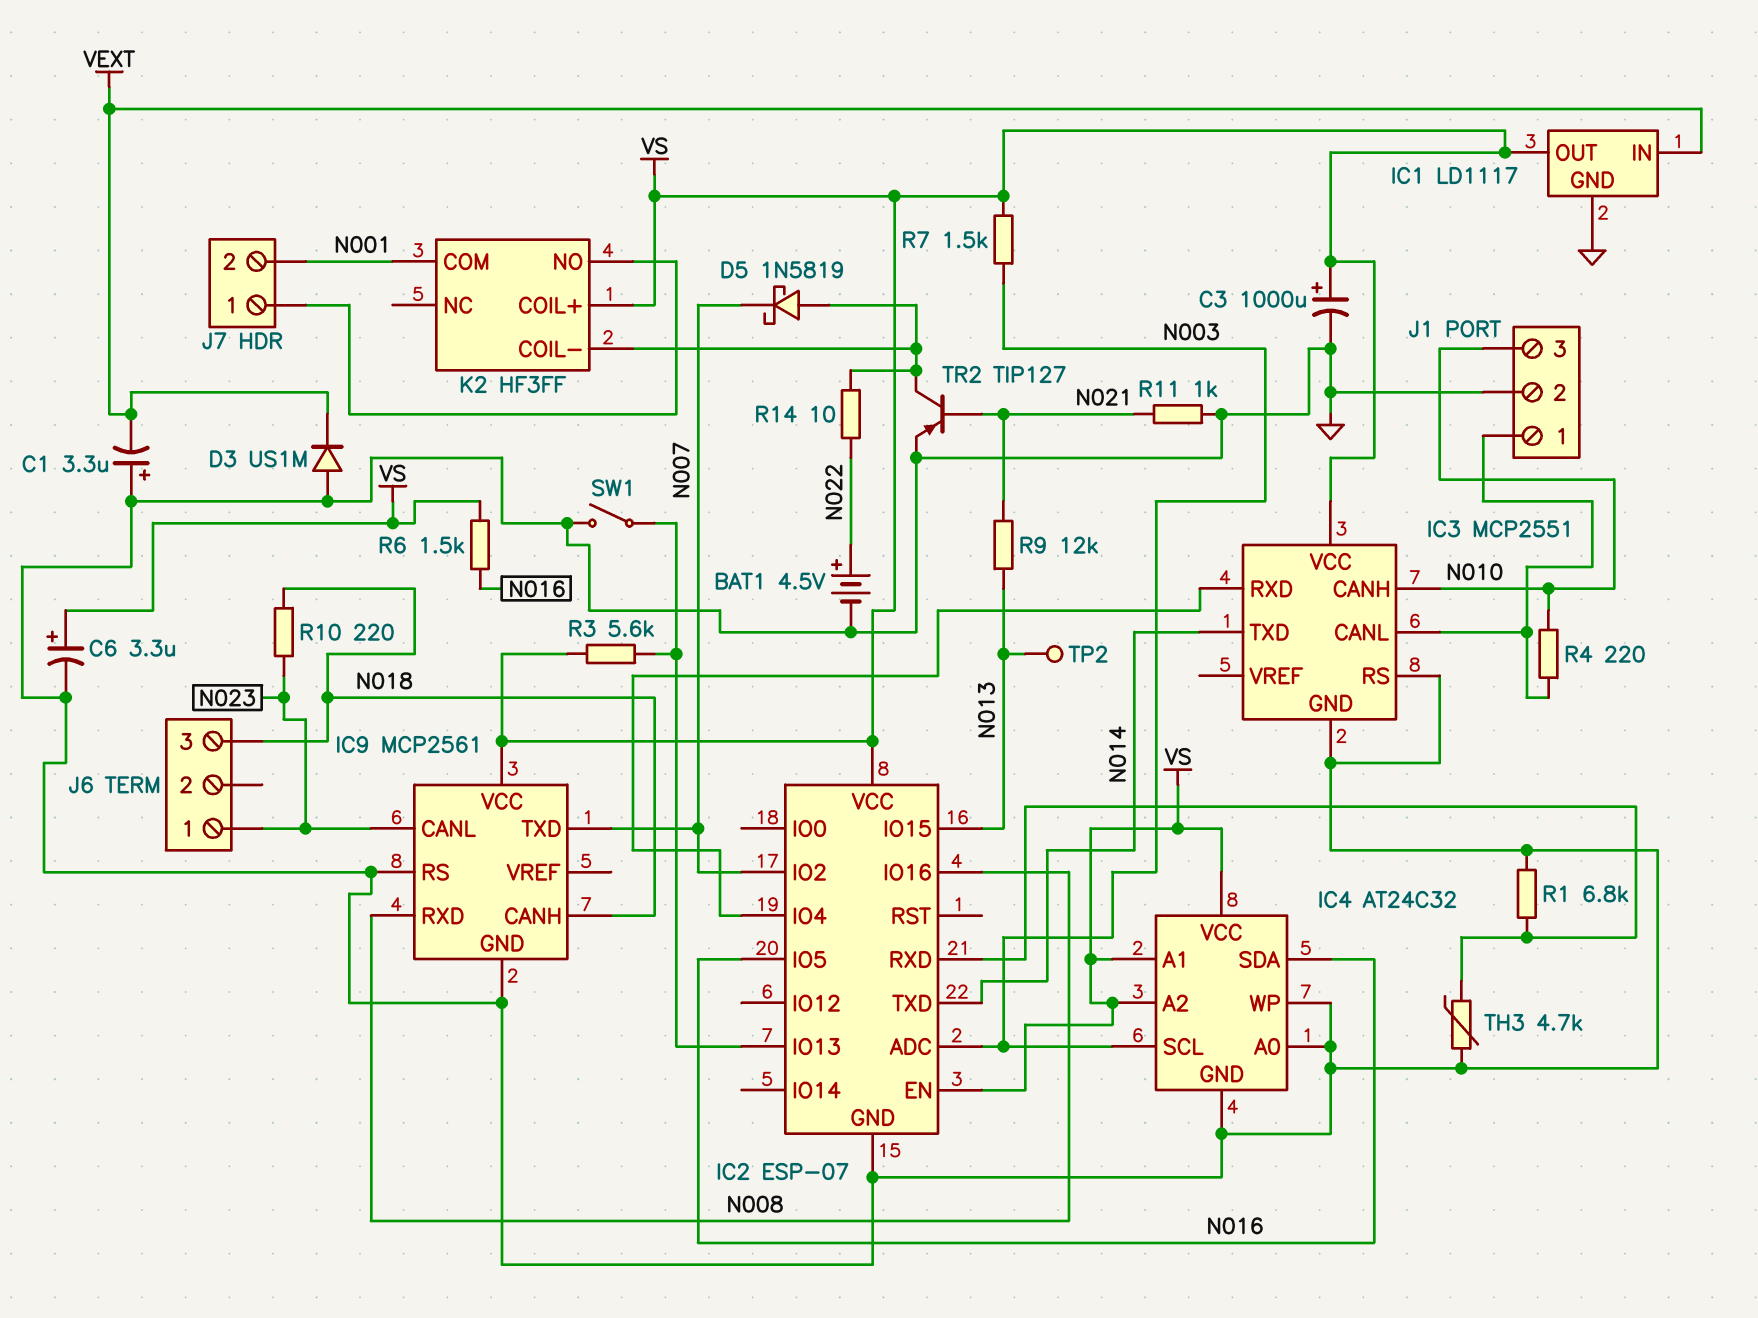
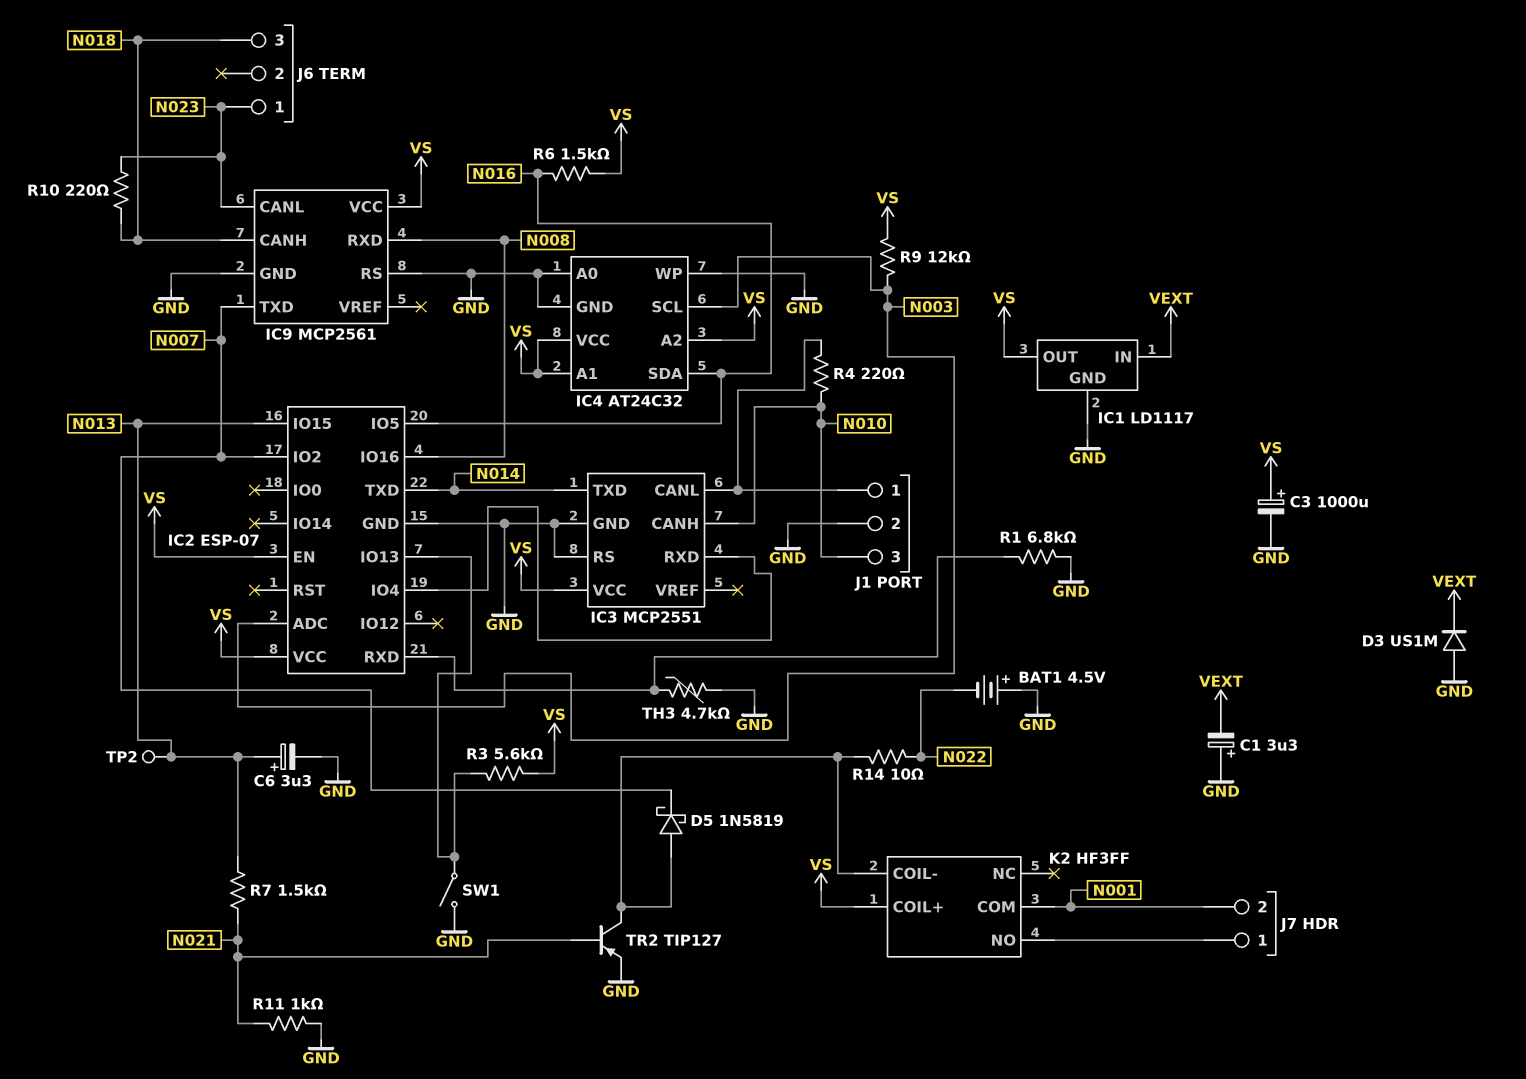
BAT1: 4.5V (plus N022, minus GND) -> 4.5V (plus GND, minus N022)
C6: 3.3uF (plus VS, minus GND) -> 3.3uF (plus N013, minus GND)
R7: 1.5k (N003, VS) -> 1.5k (N013, N021)
R9: 12k (N013, N021) -> 12k (N003, VS)

